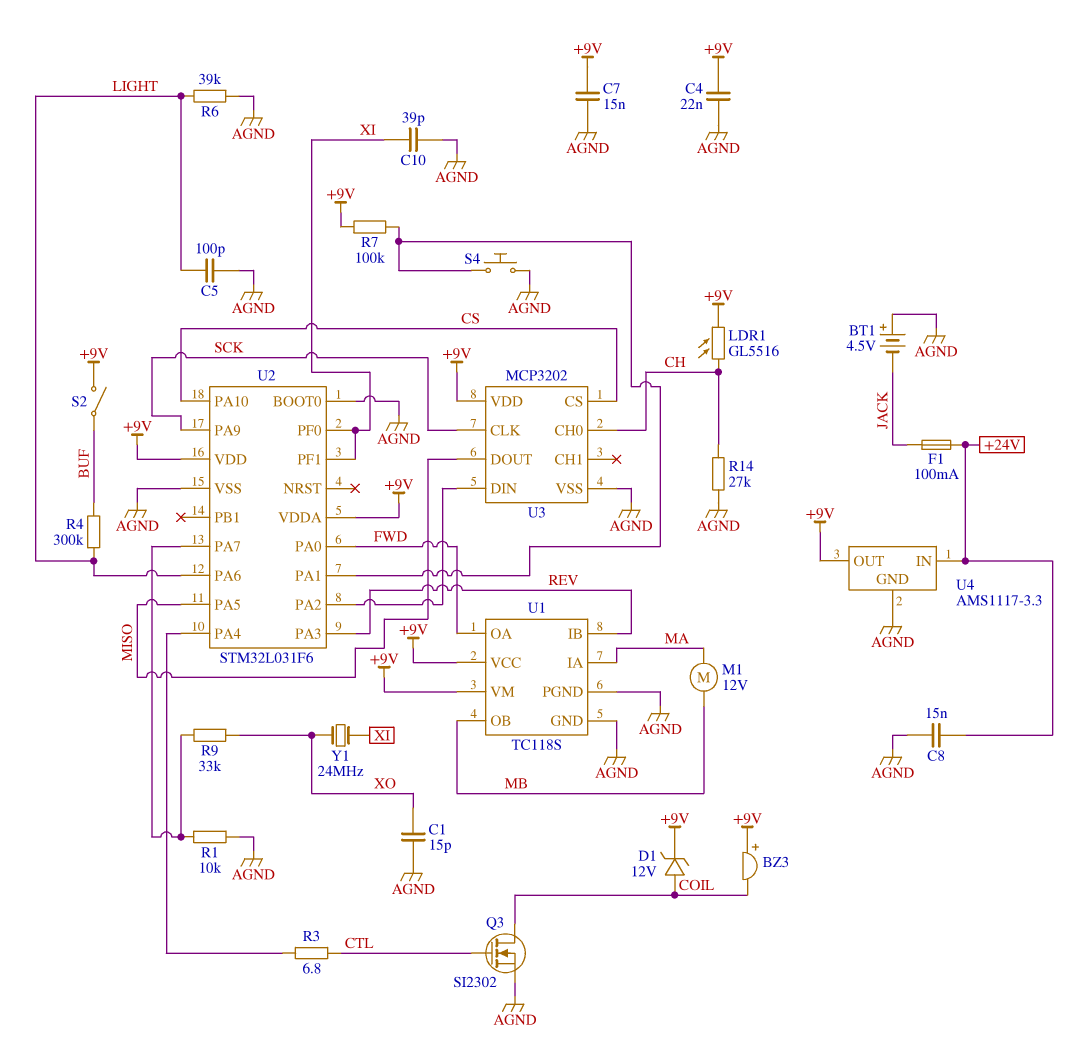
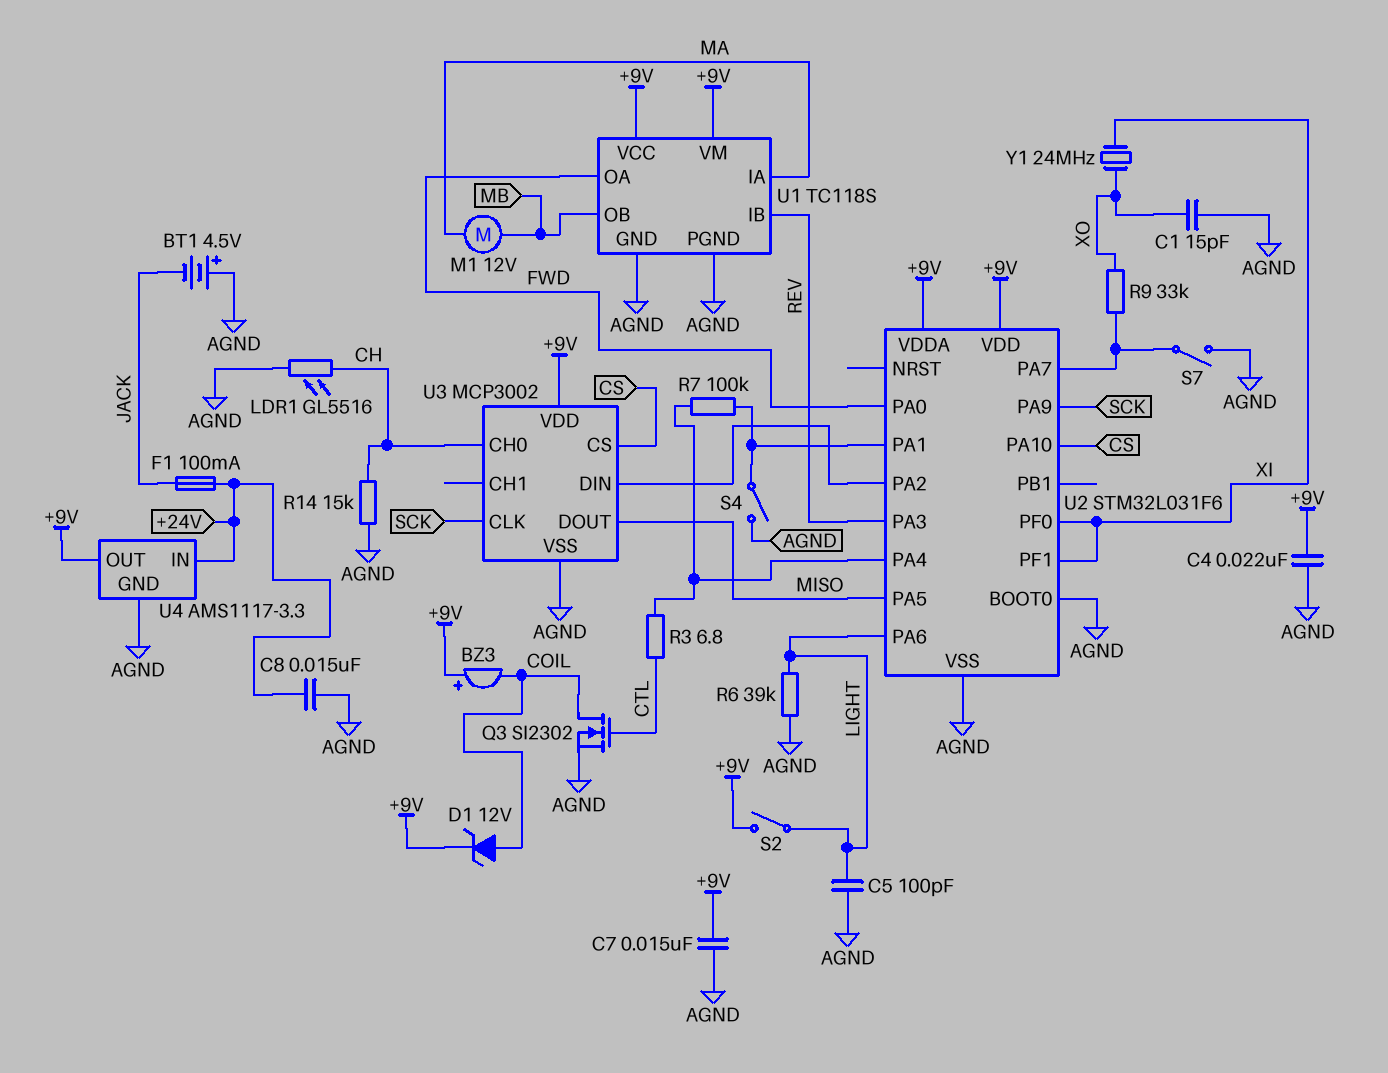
C10: 39pF (AGND, XI) -> none
LDR1: GL5516 (+9V, CH) -> GL5516 (AGND, CH)
R1: 10k (AGND, U2/PA7) -> none
R4: 300k (BUF, LIGHT) -> none
R7: 100k (+9V, U2/PA1) -> 100k (U2/PA1, U2/PA4)
R14: 27k (AGND, CH) -> 15k (AGND, CH)
S2: switch (+9V, BUF) -> switch (+9V, LIGHT)
S4: button (AGND, U2/PA1) -> switch (AGND, U2/PA1)
S7: none -> switch (AGND, U2/PA7)
U3: MCP3202 -> MCP3002

